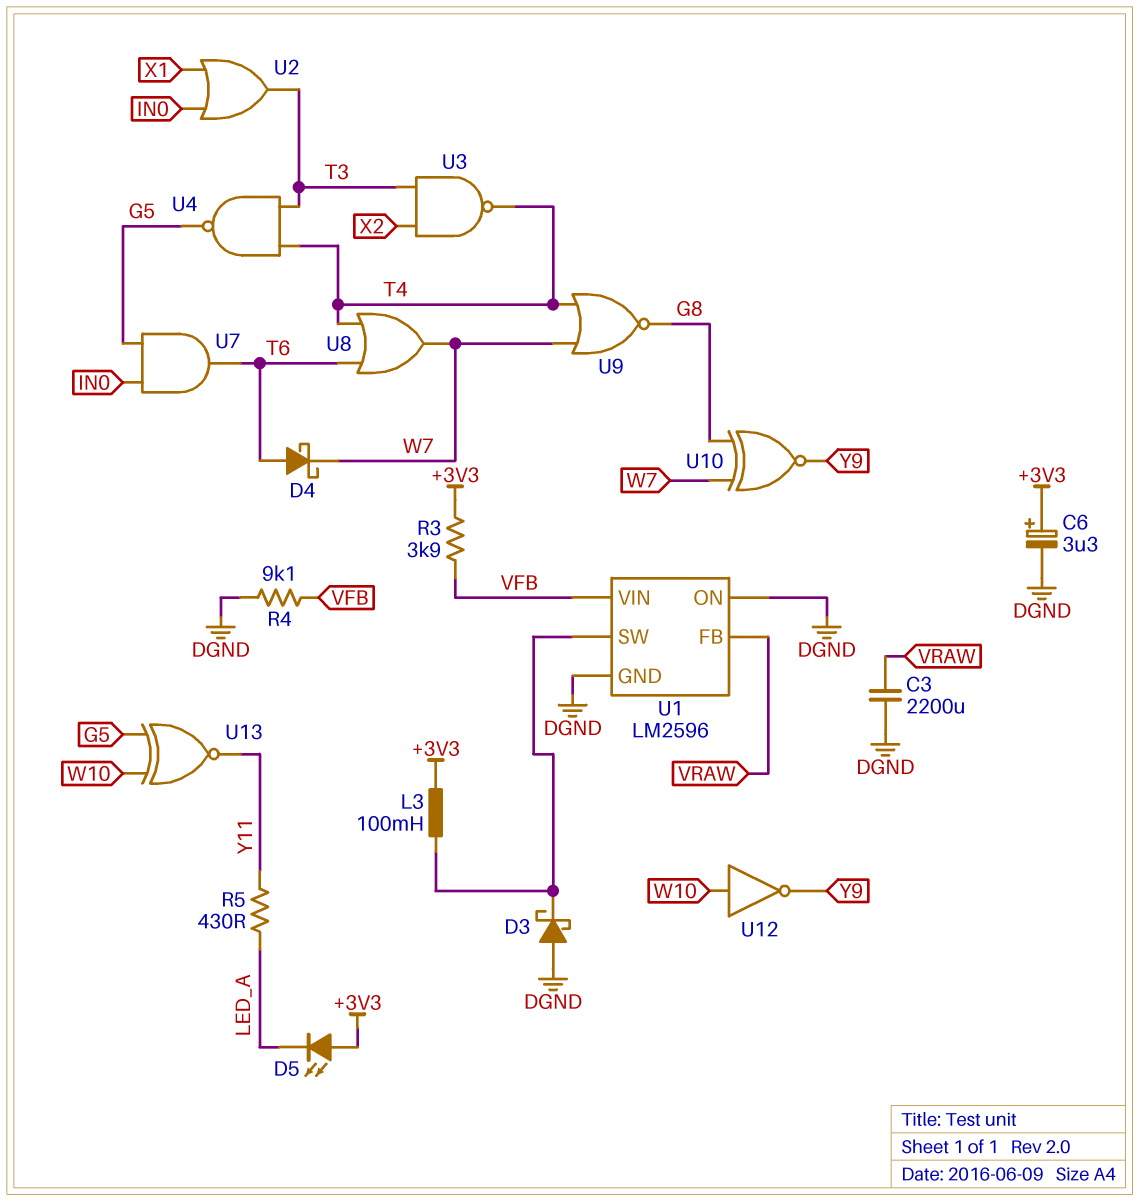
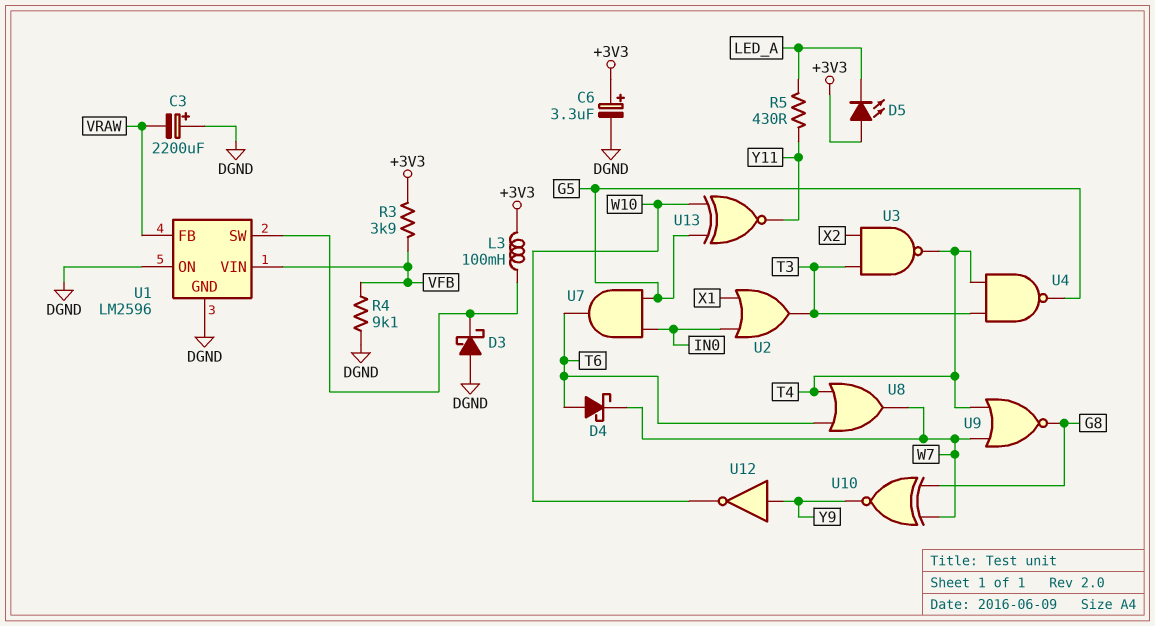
C3: 2200uF (DGND, VRAW) -> 2200uF (plus DGND, minus VRAW)
U12: NOT (in W10, out Y9) -> NOT (in Y9, out W10)

